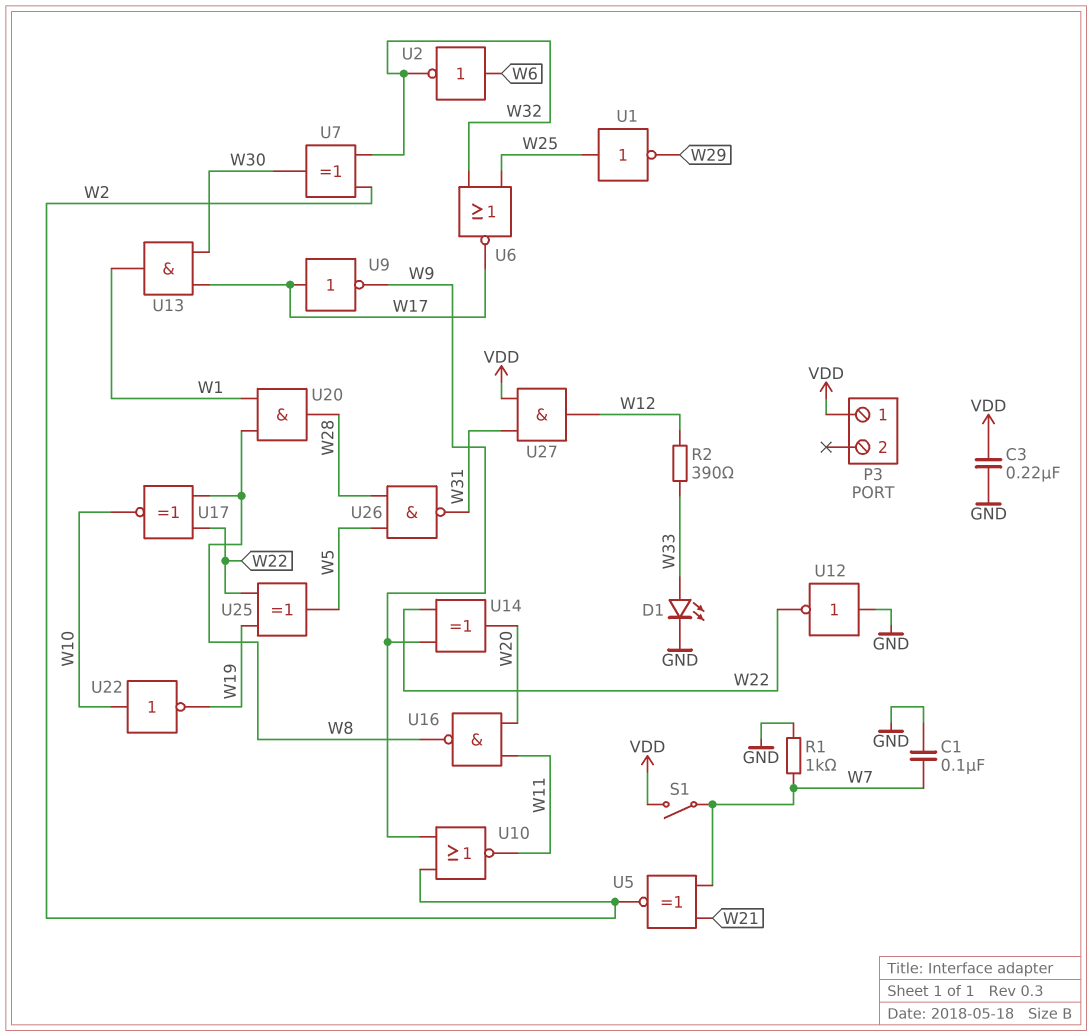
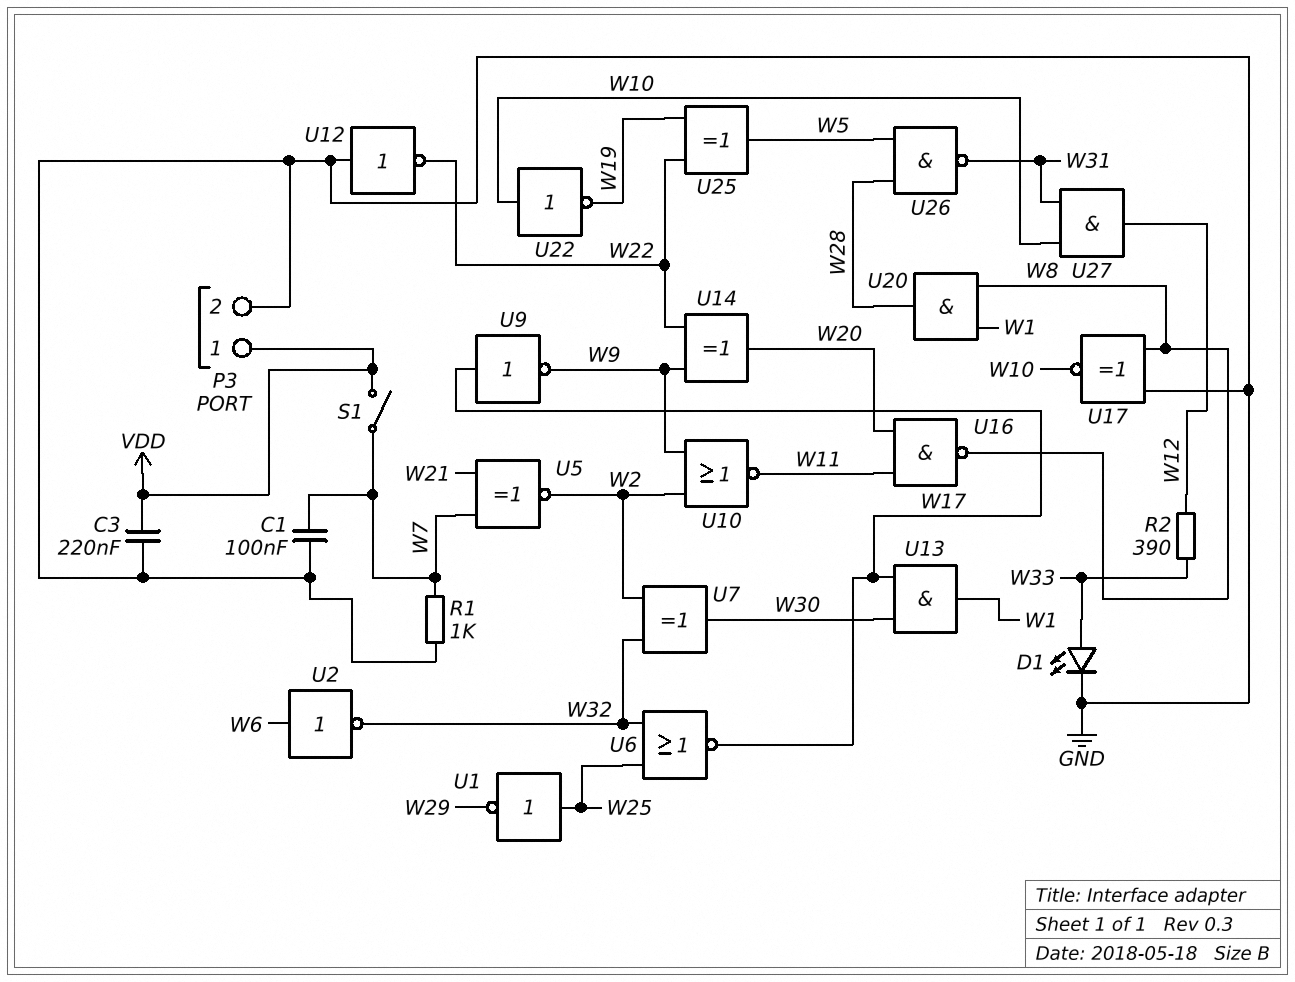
P3 pin 2: none -> GND
U17: XNOR (in W8, in W22, out W10) -> XNOR (in GND, in W8, out W10)
U27: AND (in VDD, in W31, out W12) -> AND (in W10, in W31, out W12)

